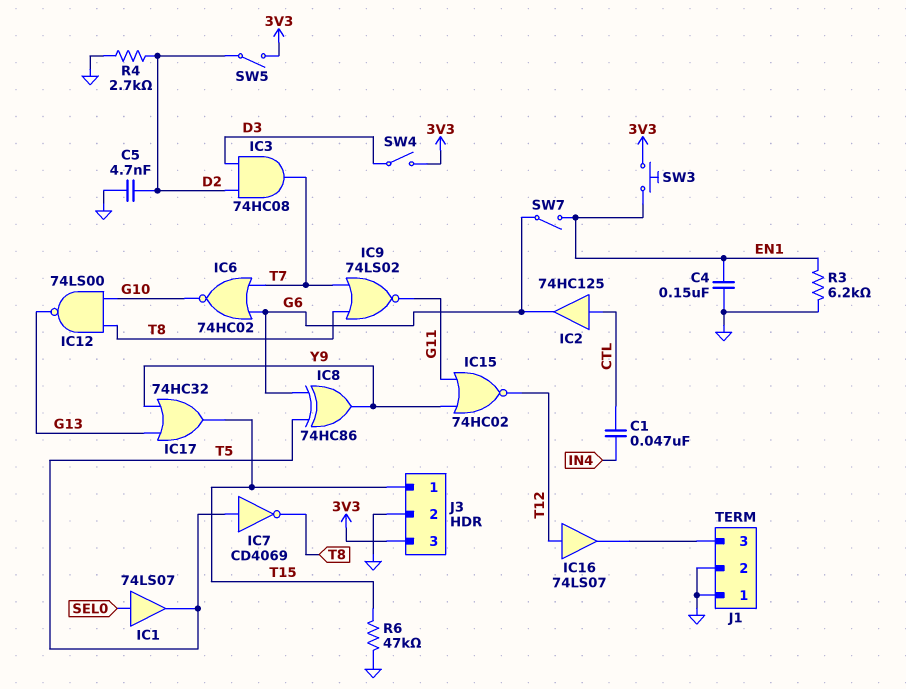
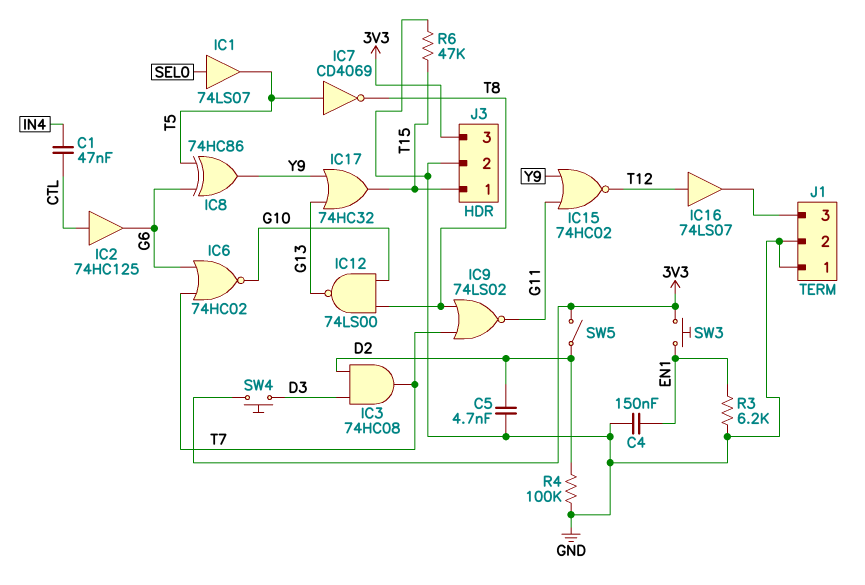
R4: 2.7k (D2, GND) -> 100k (D2, GND)
SW4: switch (3V3, D3) -> button (3V3, D3)
SW7: switch (EN1, G6) -> none

